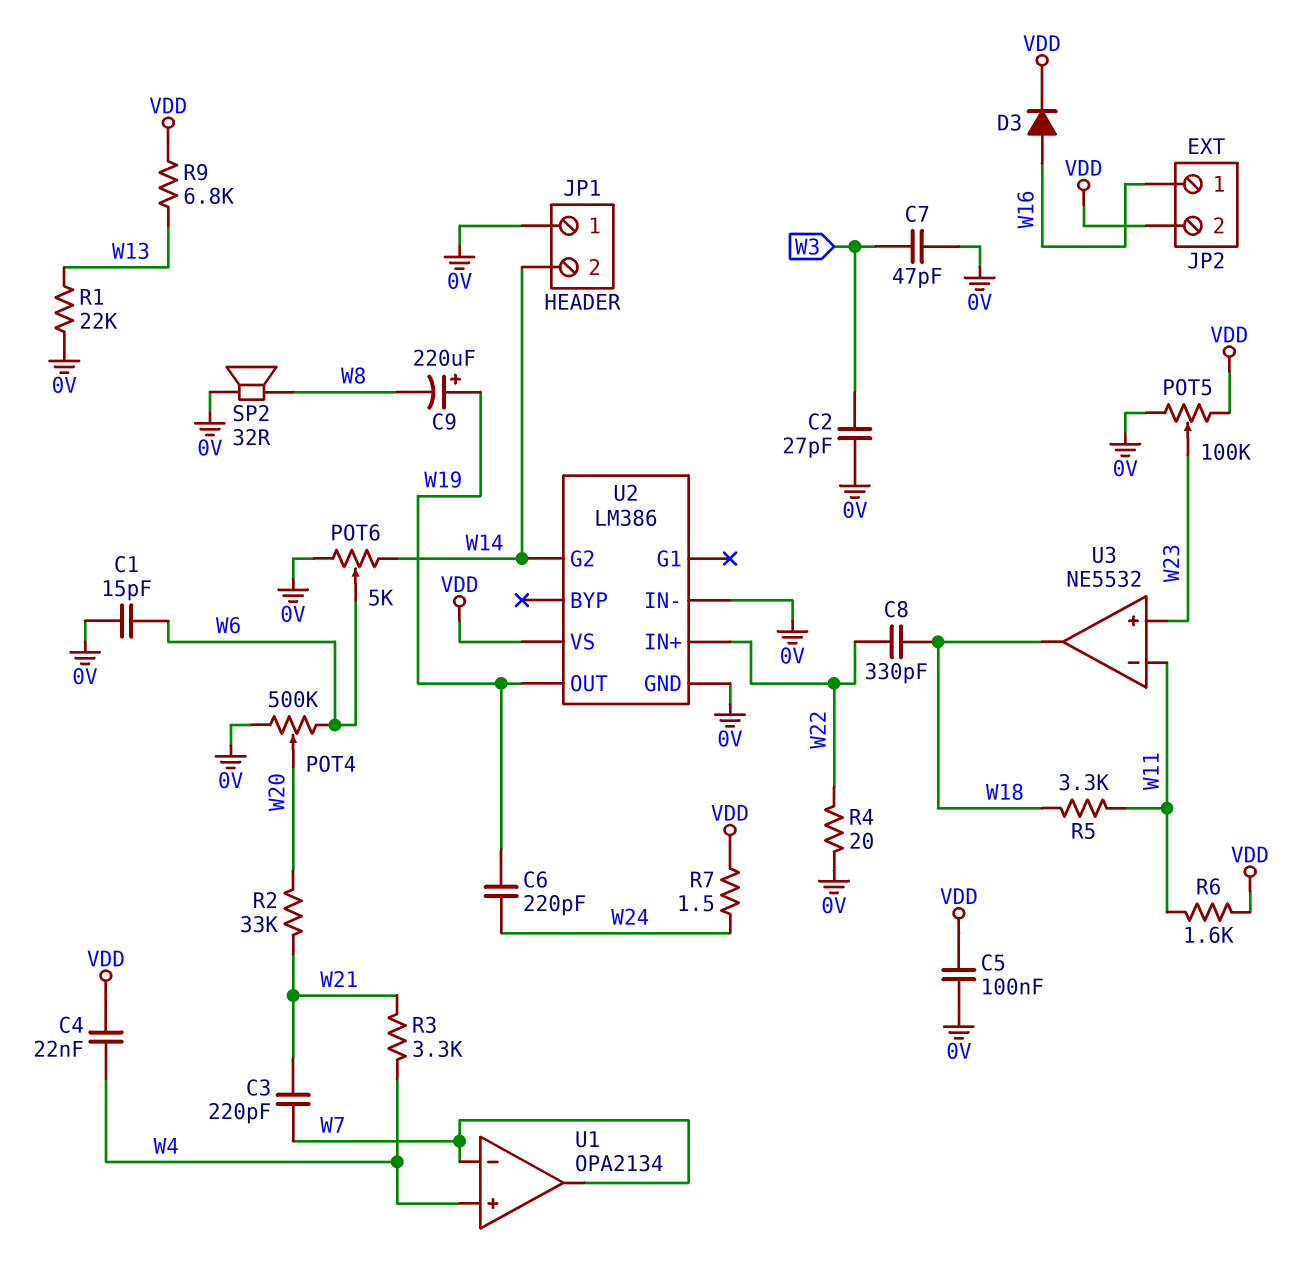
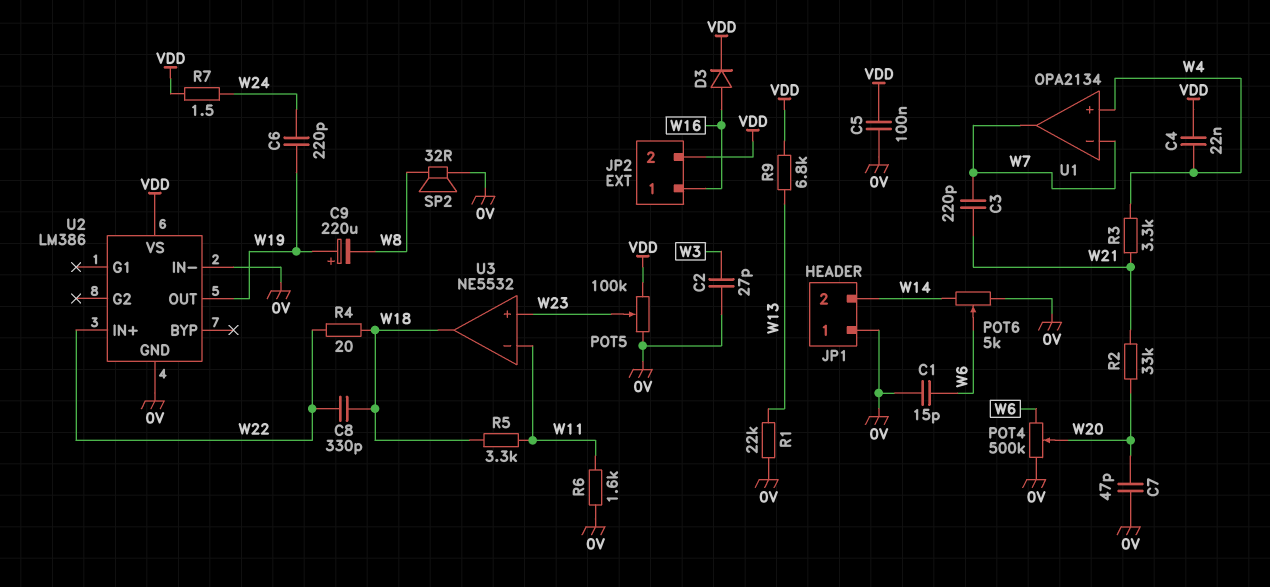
C7: 47pF (0V, W3) -> 47pF (0V, W20)
R4: 20 (0V, W22) -> 20 (W18, W22)
R6: 1.6k (VDD, W11) -> 1.6k (0V, W11)
U2 pin G2: W14 -> none

